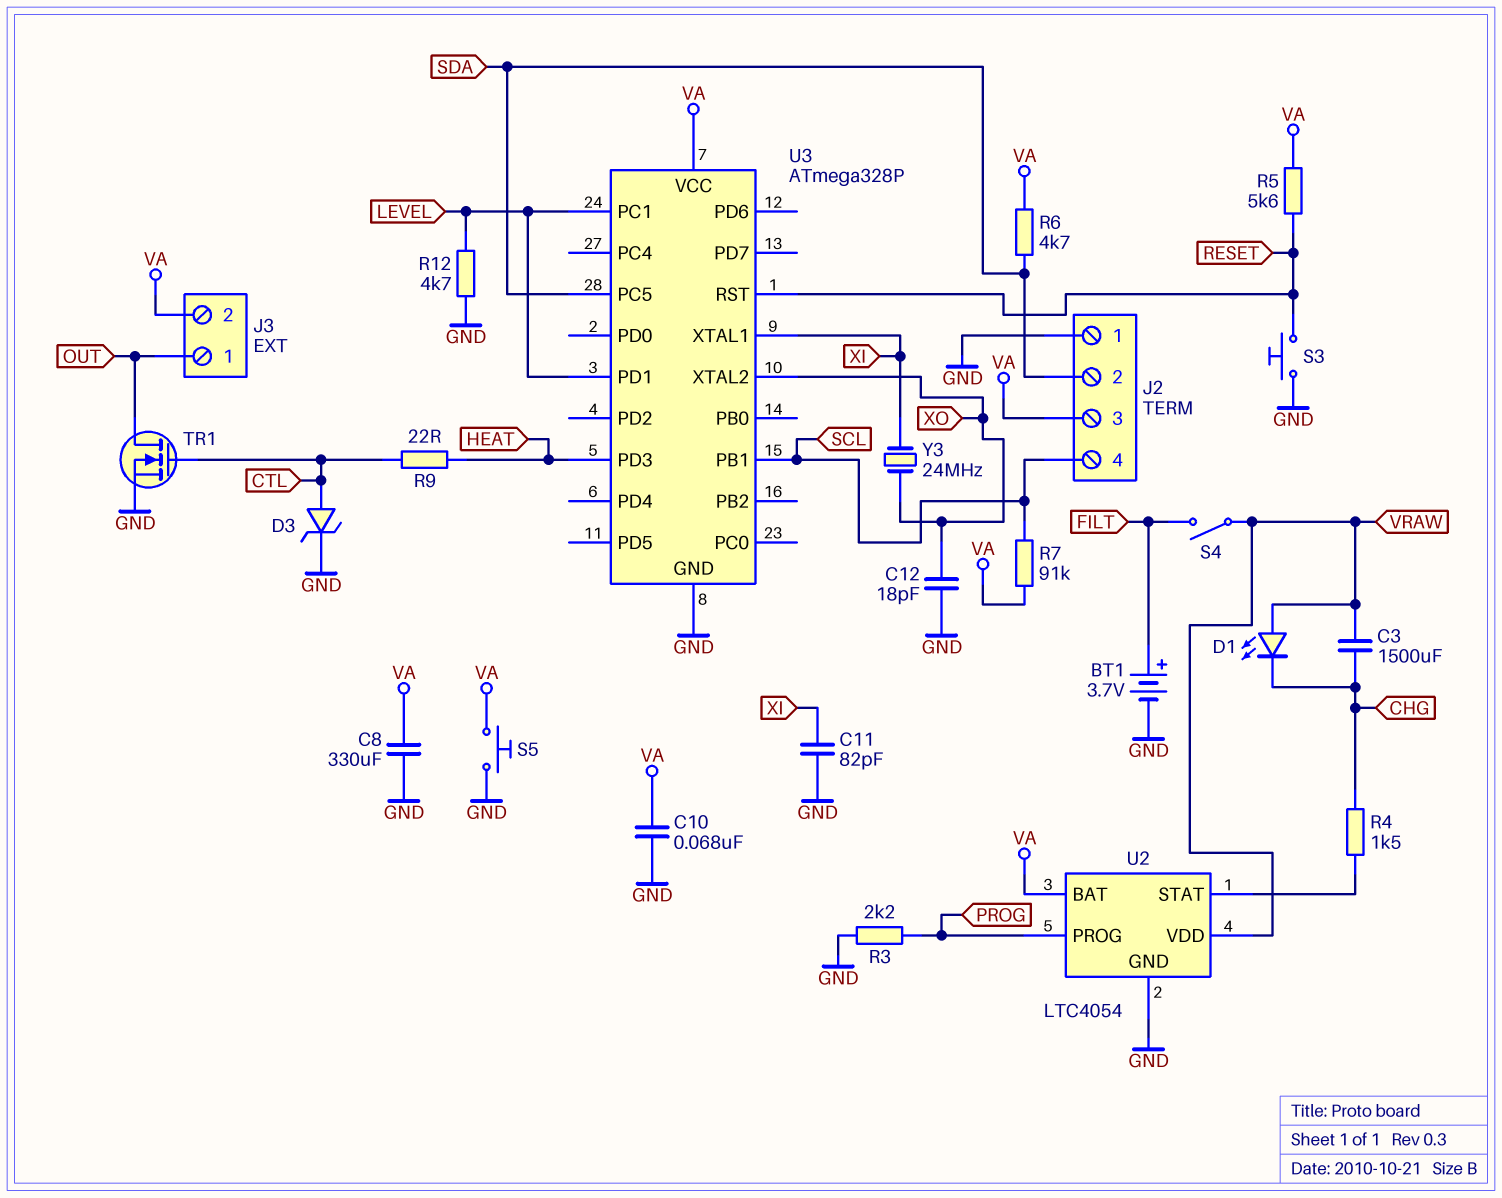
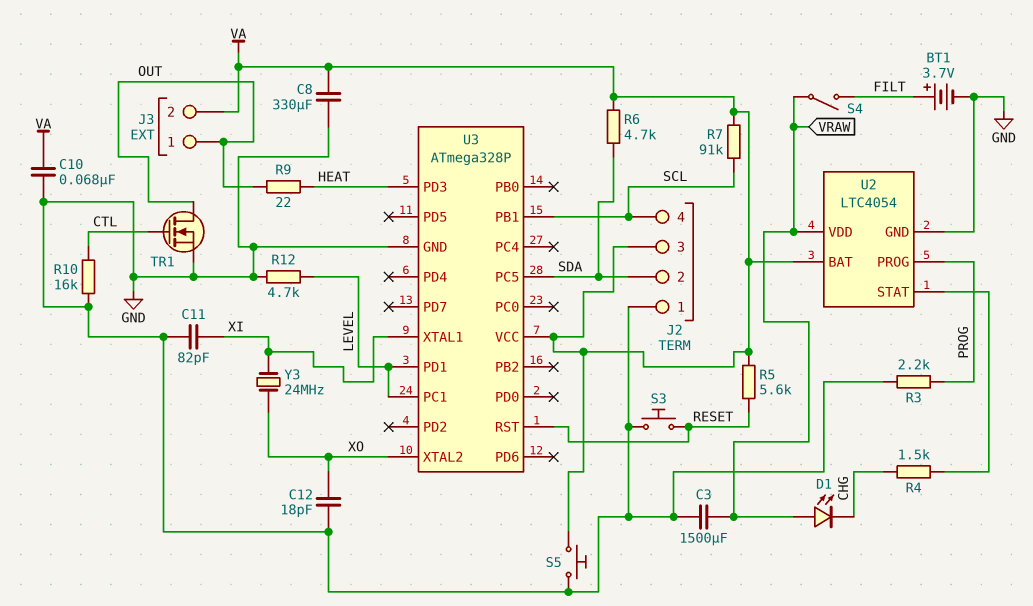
C3: 1500uF (CHG, VRAW) -> 1500uF (GND, VRAW)
D3: zener (A CTL, K GND) -> none
R9: 22 (CTL, HEAT) -> 22 (HEAT, OUT)
R10: none -> 16k (CTL, GND)

